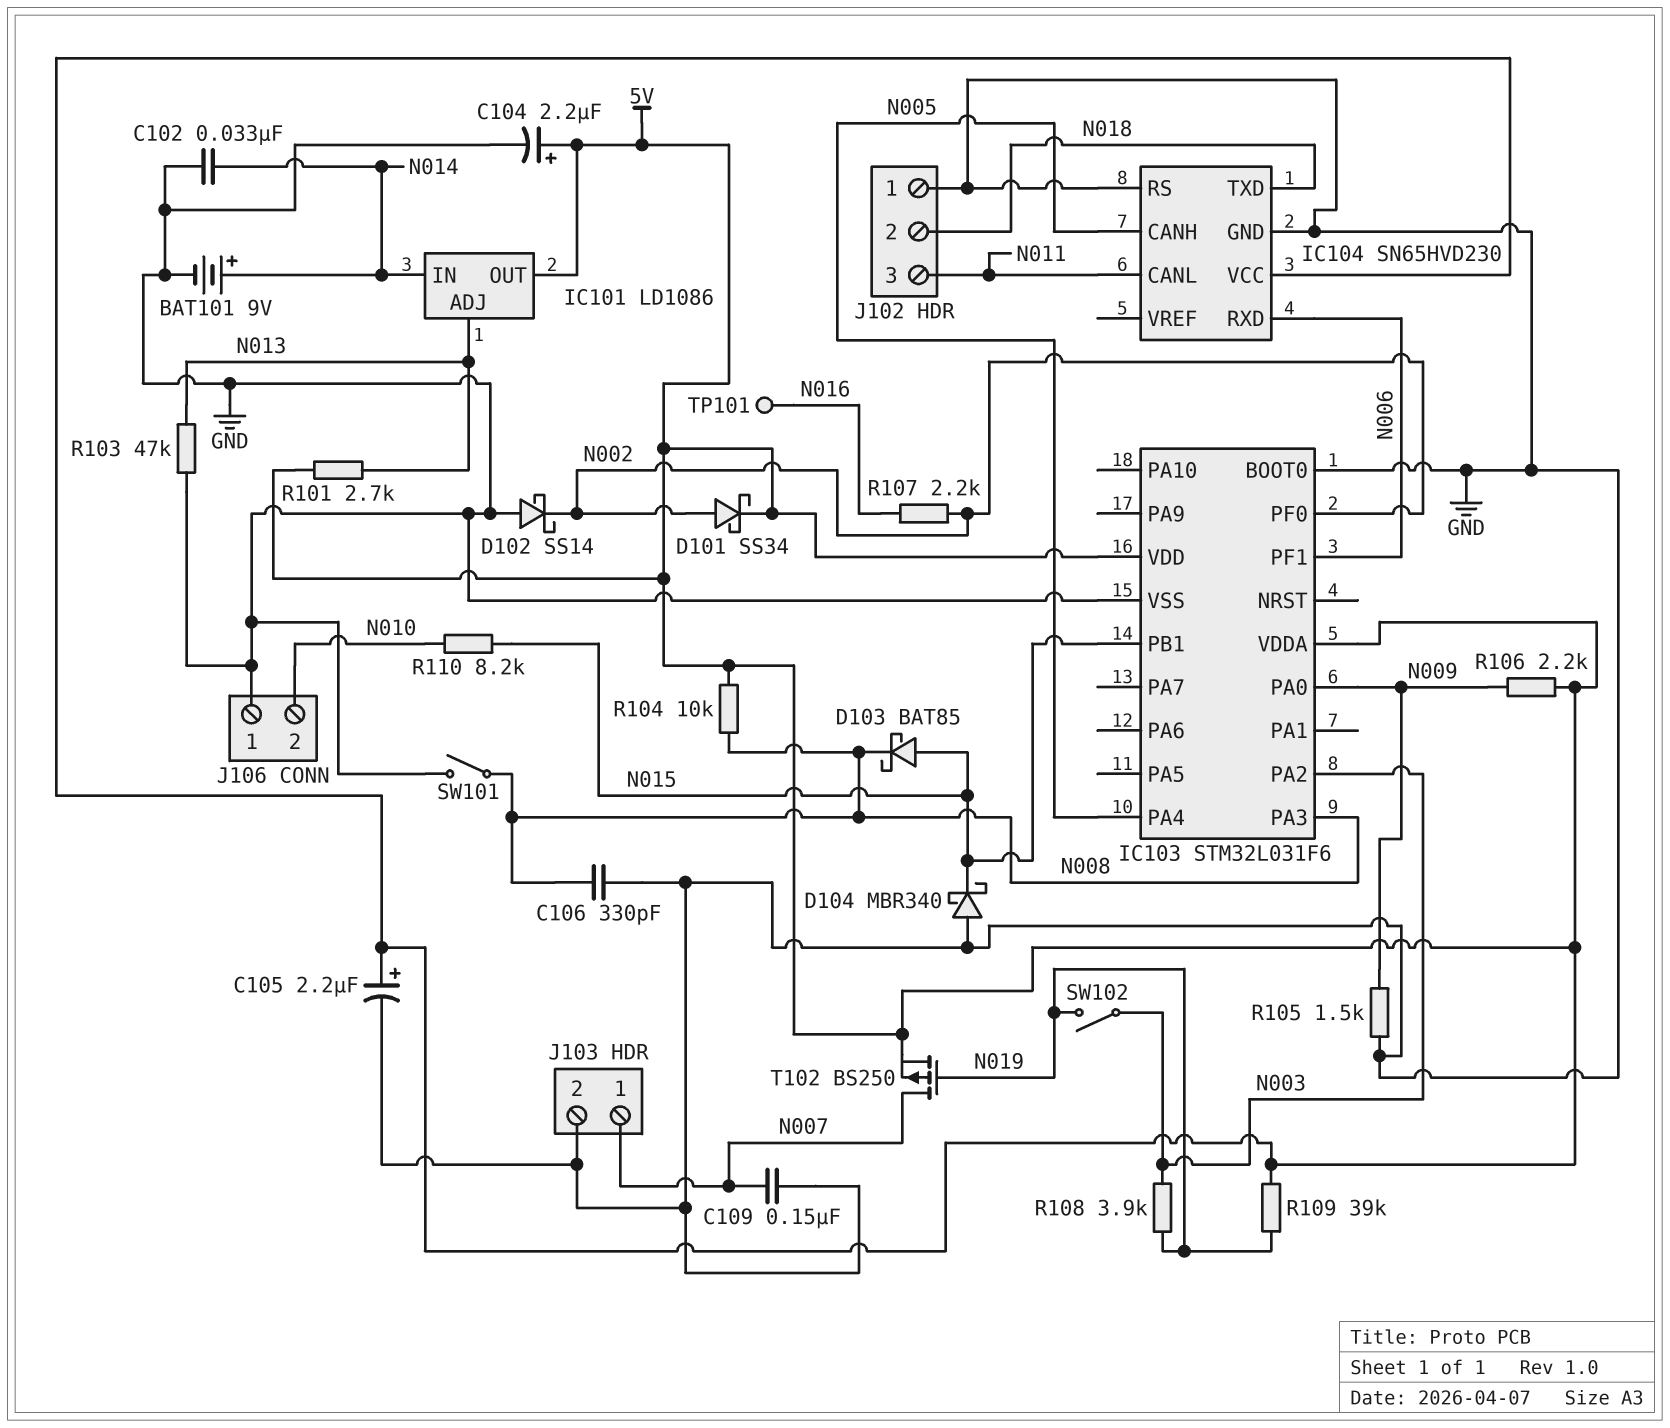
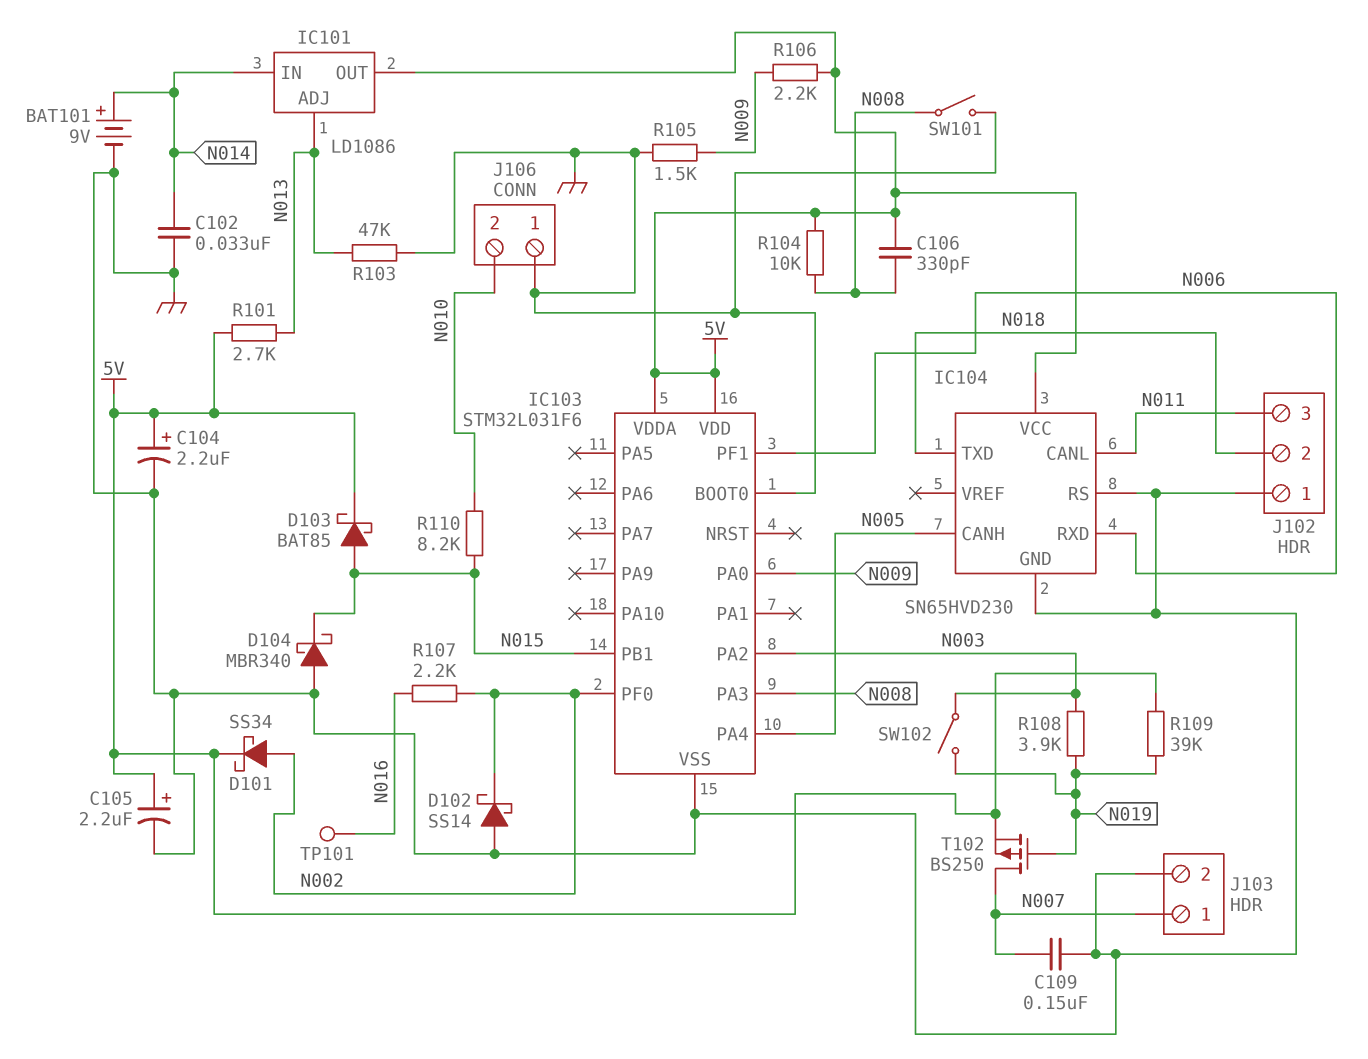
C106: 330pF (GND, N008) -> 330pF (5V, N008)
D103: schottky BAT85 (A N015, K N008) -> schottky BAT85 (A N015, K 5V)

